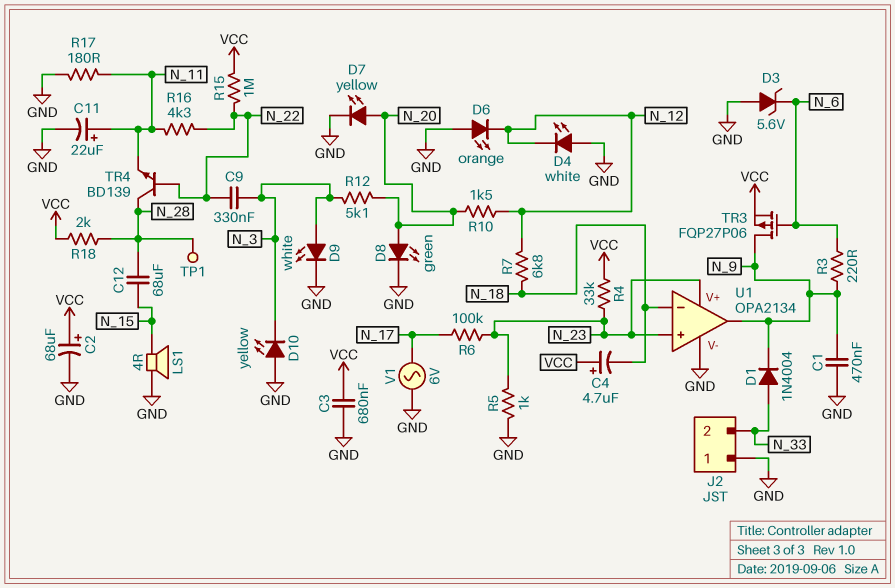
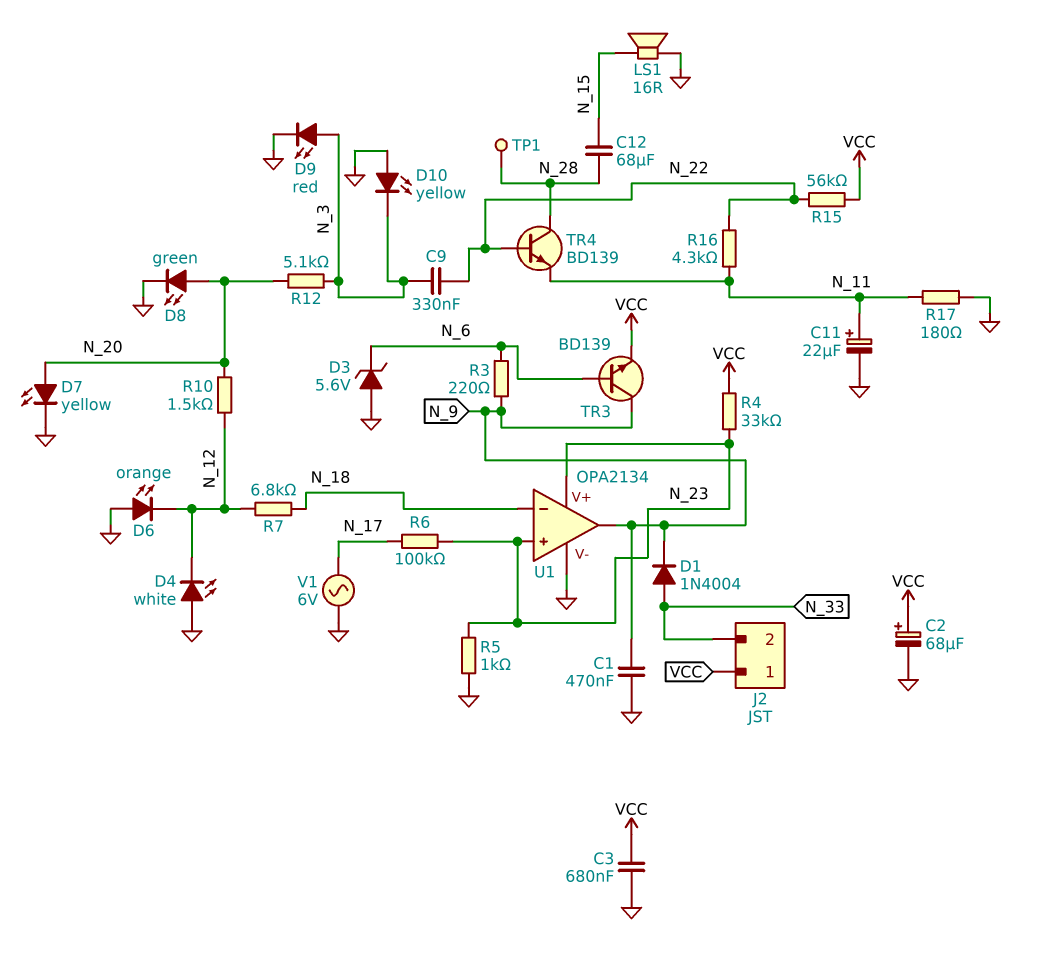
C4: 4.7uF (plus VCC, minus N_18) -> none
D9: LED white (A N_3, K GND) -> LED red (A N_3, K GND)
J2 pin 1: GND -> VCC
LS1: speaker 4R (GND, N_15) -> speaker 16R (GND, N_15)
R15: 1M (N_22, VCC) -> 56k (N_22, VCC)
R18: 2k (N_28, VCC) -> none
TR3: PMOS FQP27P06 (G N_6, D N_9, S VCC) -> NPN BD139 (B N_6, C N_9, E VCC)

